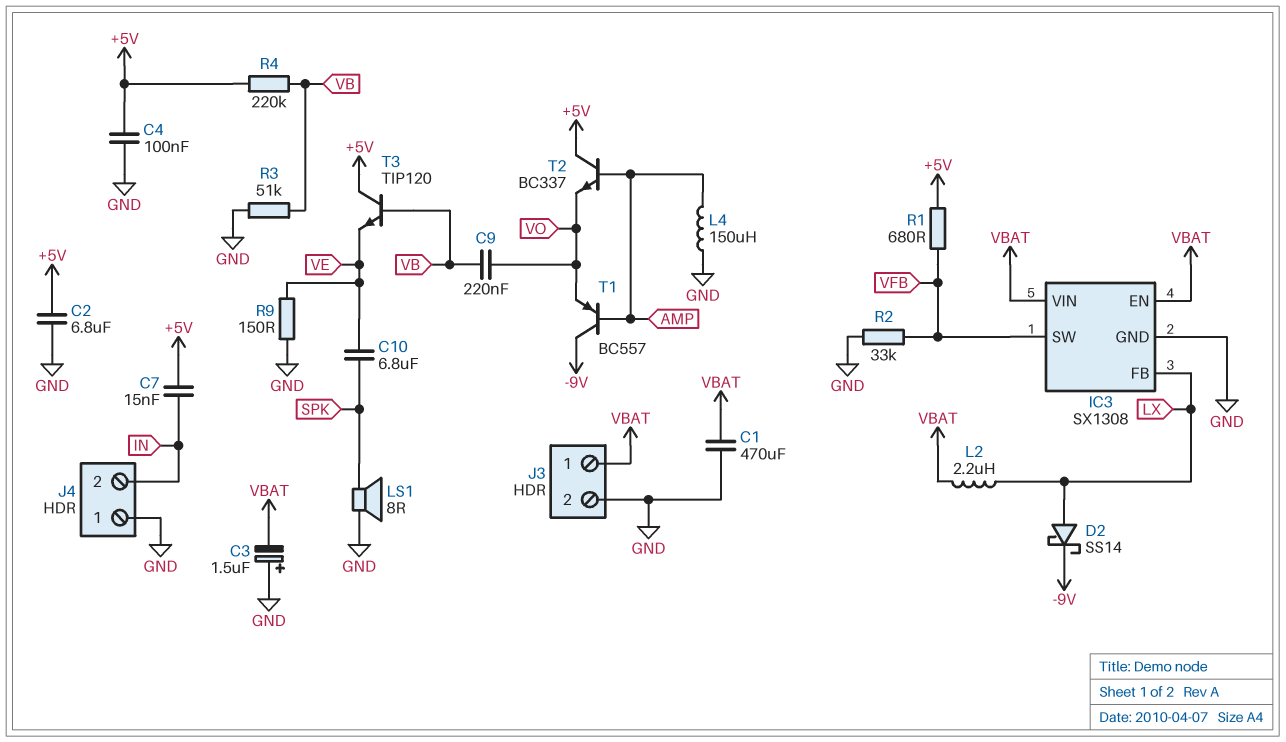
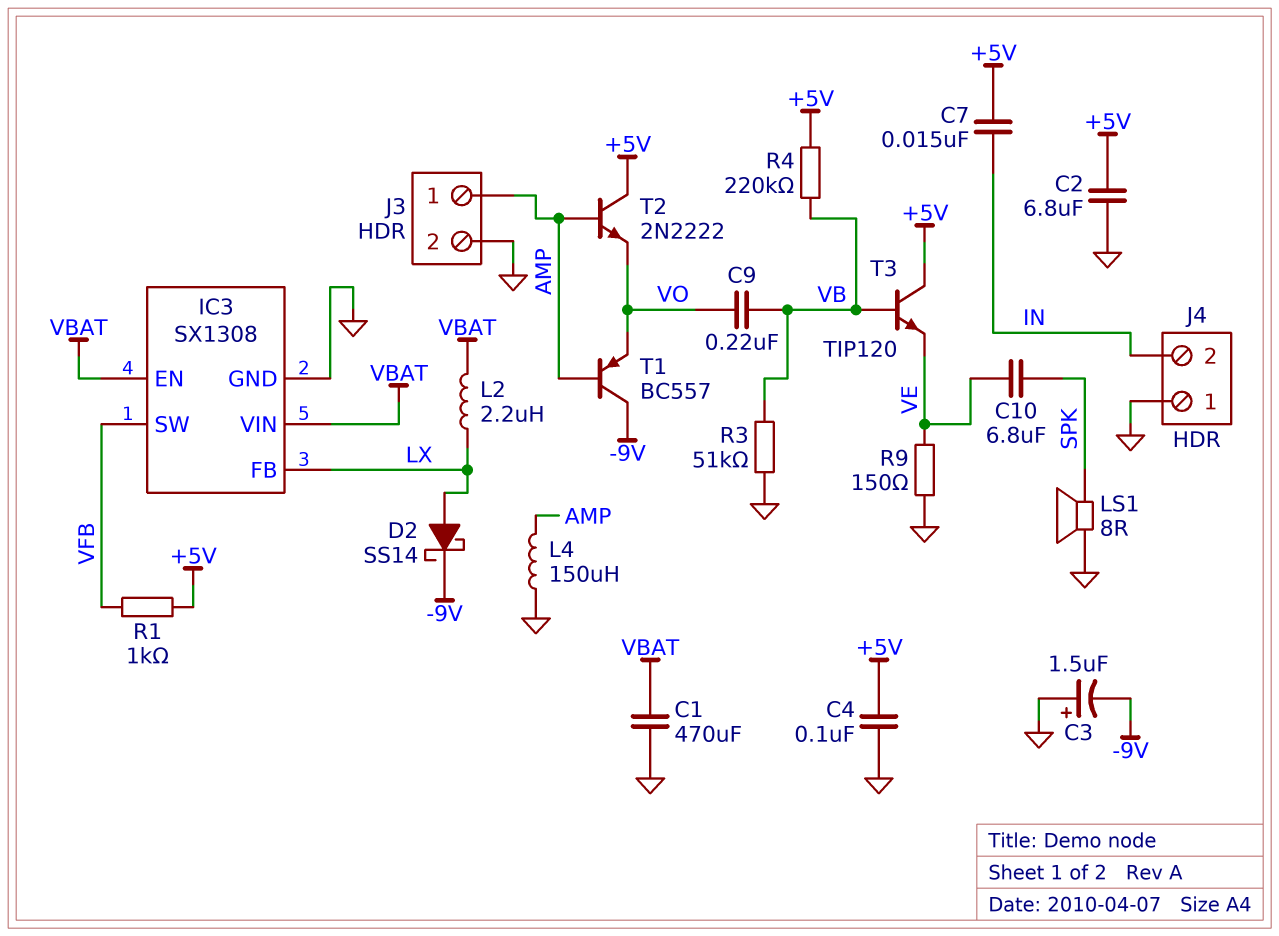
C3: 1.5uF (plus GND, minus VBAT) -> 1.5uF (plus GND, minus -9V)
J3 pin 1: VBAT -> AMP
R1: 680 (+5V, VFB) -> 1k (+5V, VFB)
R2: 33k (GND, VFB) -> none
T2: NPN BC337 (B AMP, C +5V, E VO) -> NPN 2N2222 (B AMP, C +5V, E VO)

